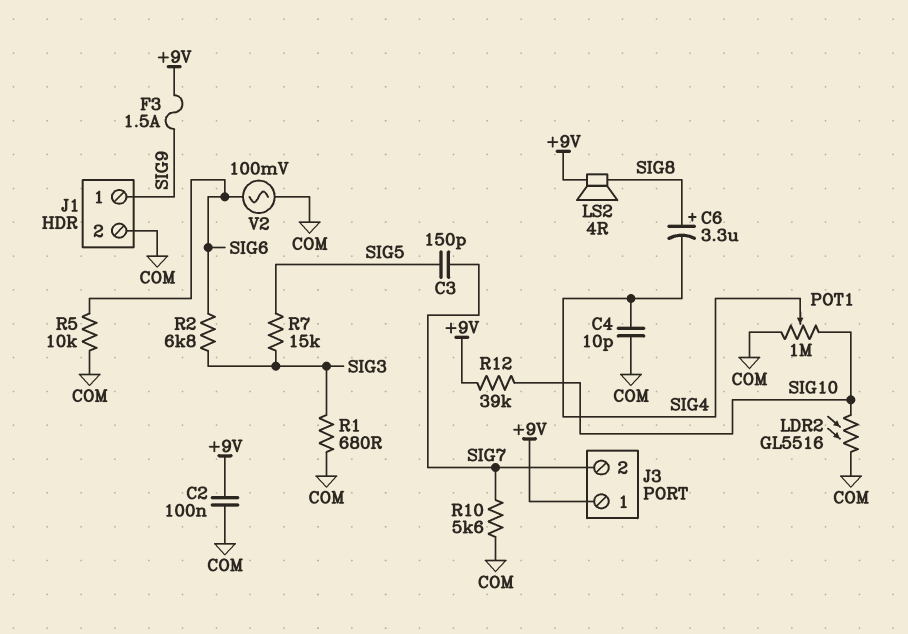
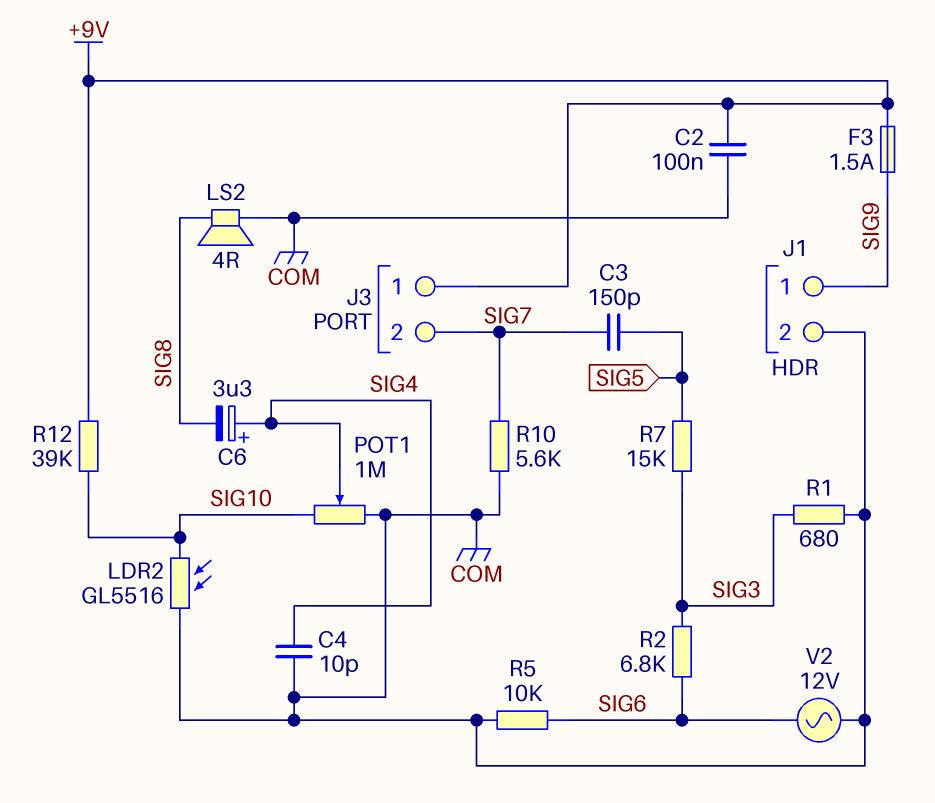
C6: 3.3uF (plus SIG8, minus SIG4) -> 3.3uF (plus SIG4, minus SIG8)
LS2: speaker 4R (+9V, SIG8) -> speaker 4R (COM, SIG8)
V2: AC 100mV (COM, SIG6) -> AC 12V (COM, SIG6)

